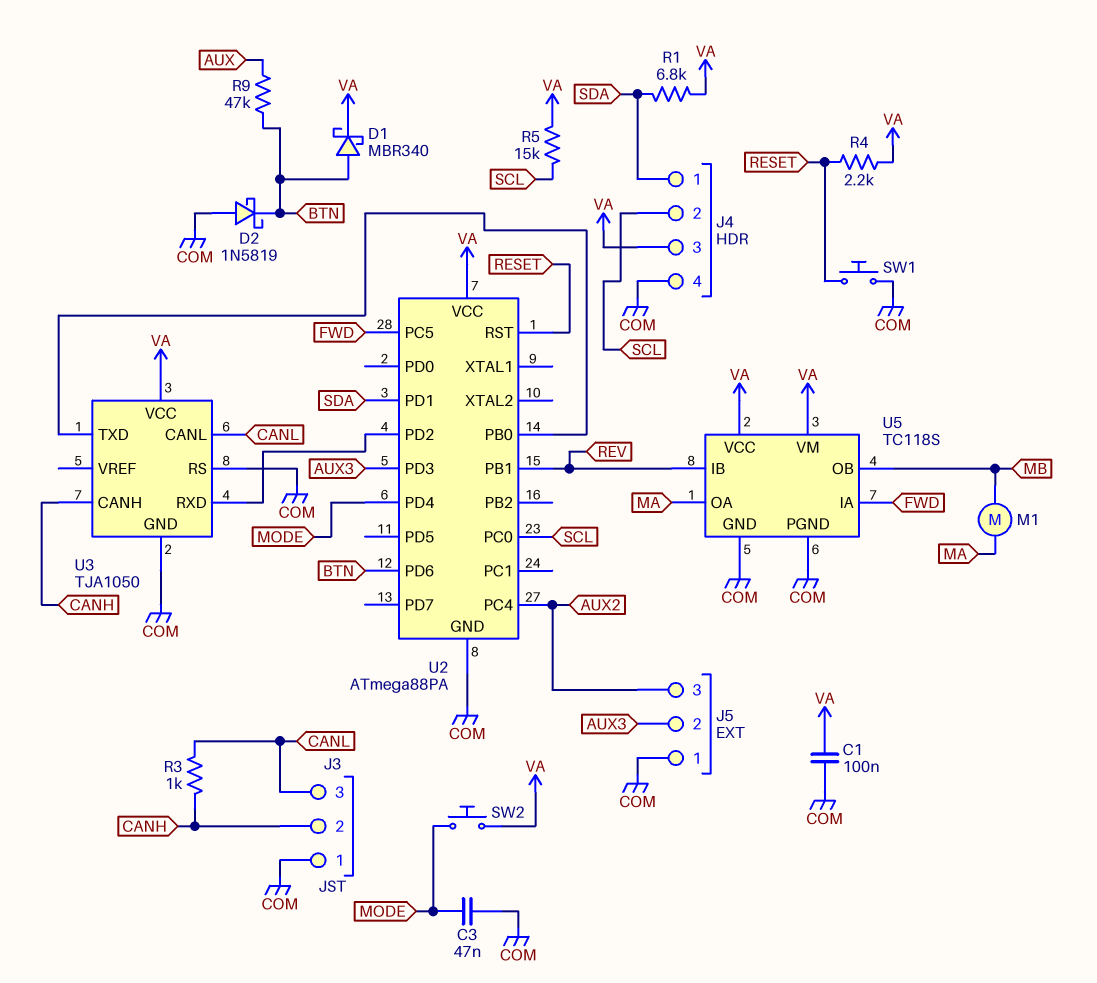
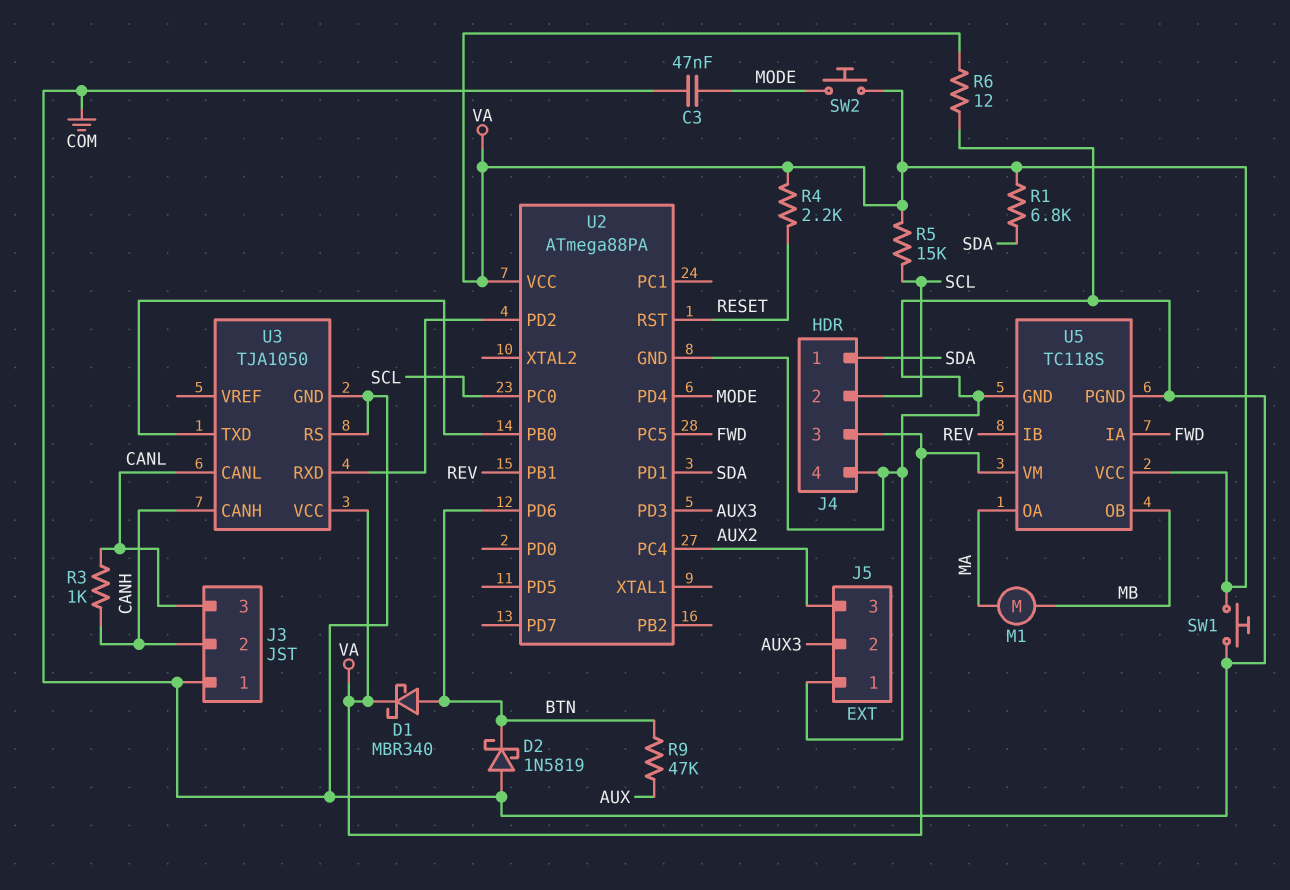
C1: 100nF (COM, VA) -> none
R6: none -> 12 (COM, VA)
SW1: button (COM, RESET) -> button (COM, VA)

